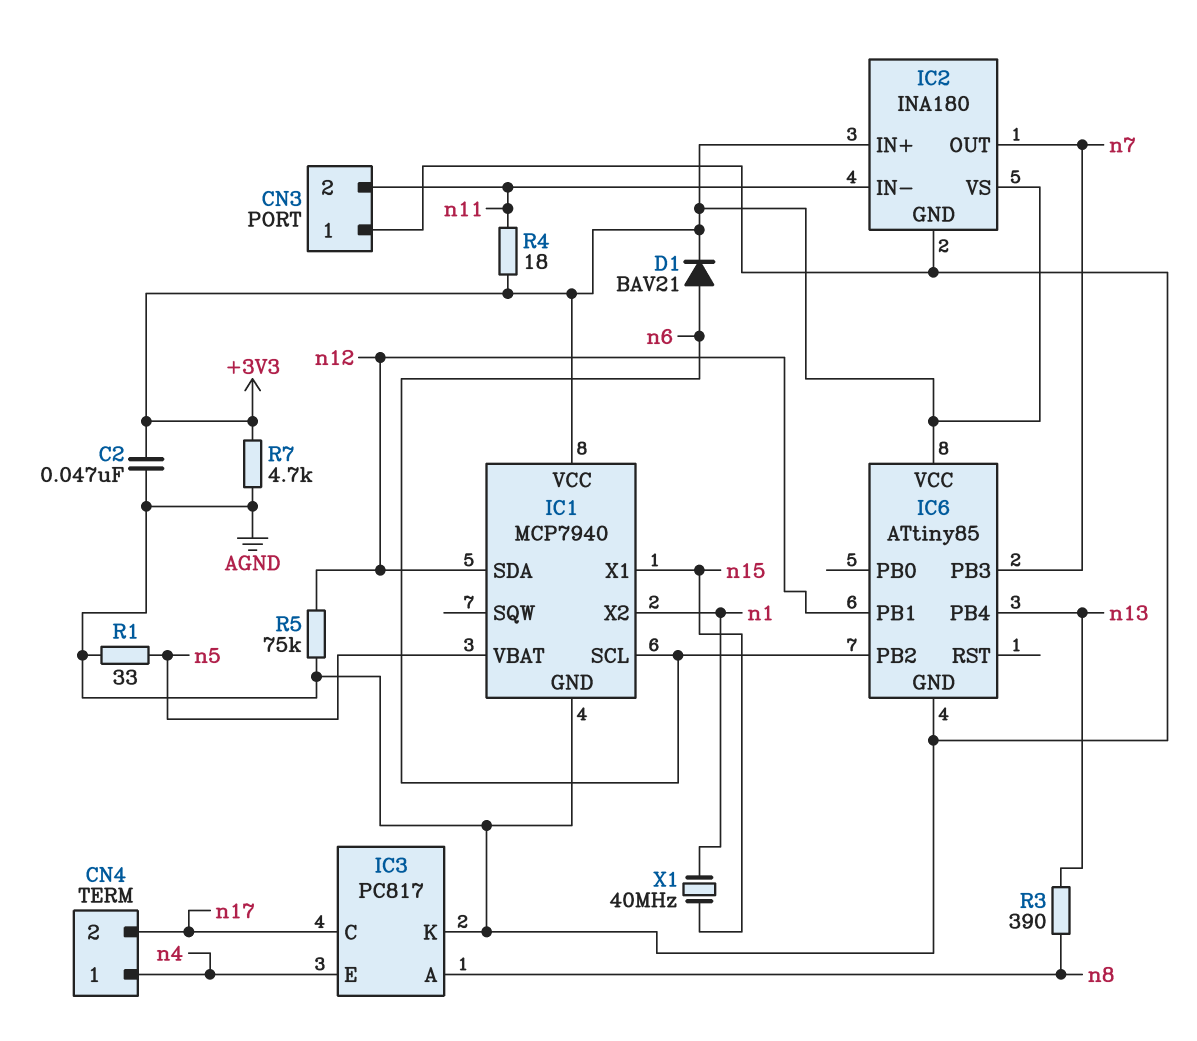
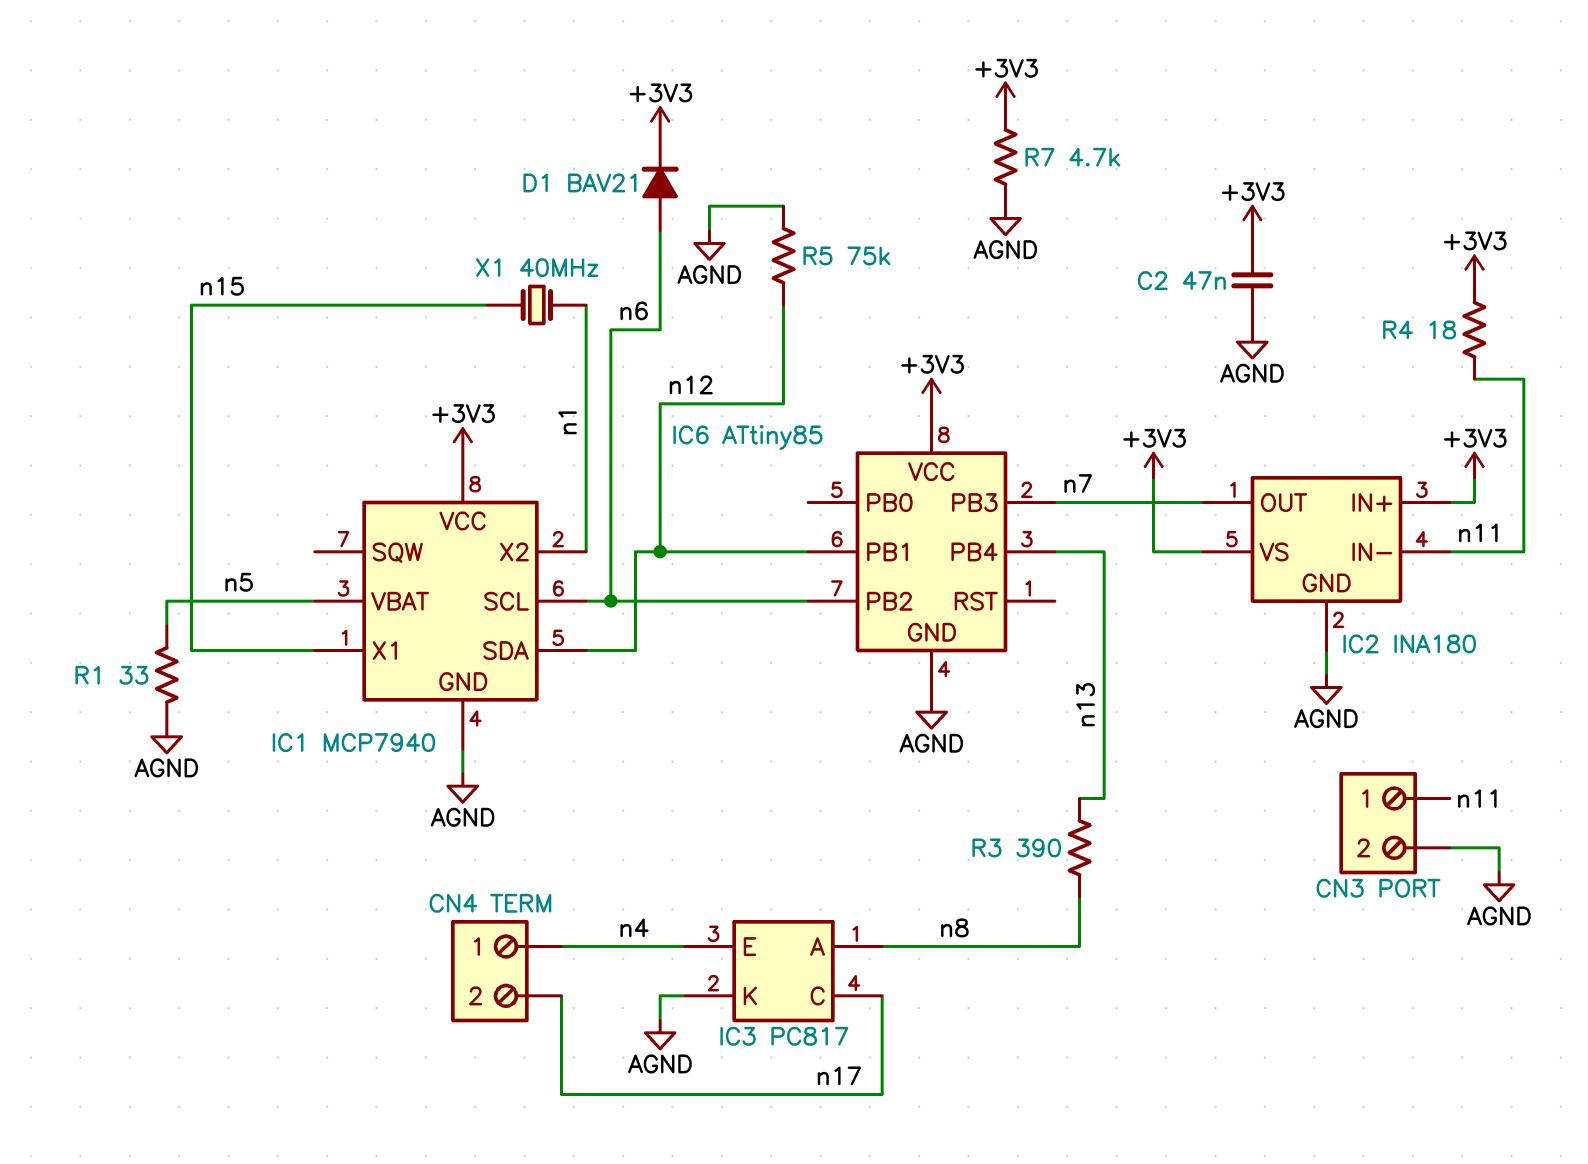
CN3 pin 1: AGND -> n11
CN3 pin 2: n11 -> AGND

